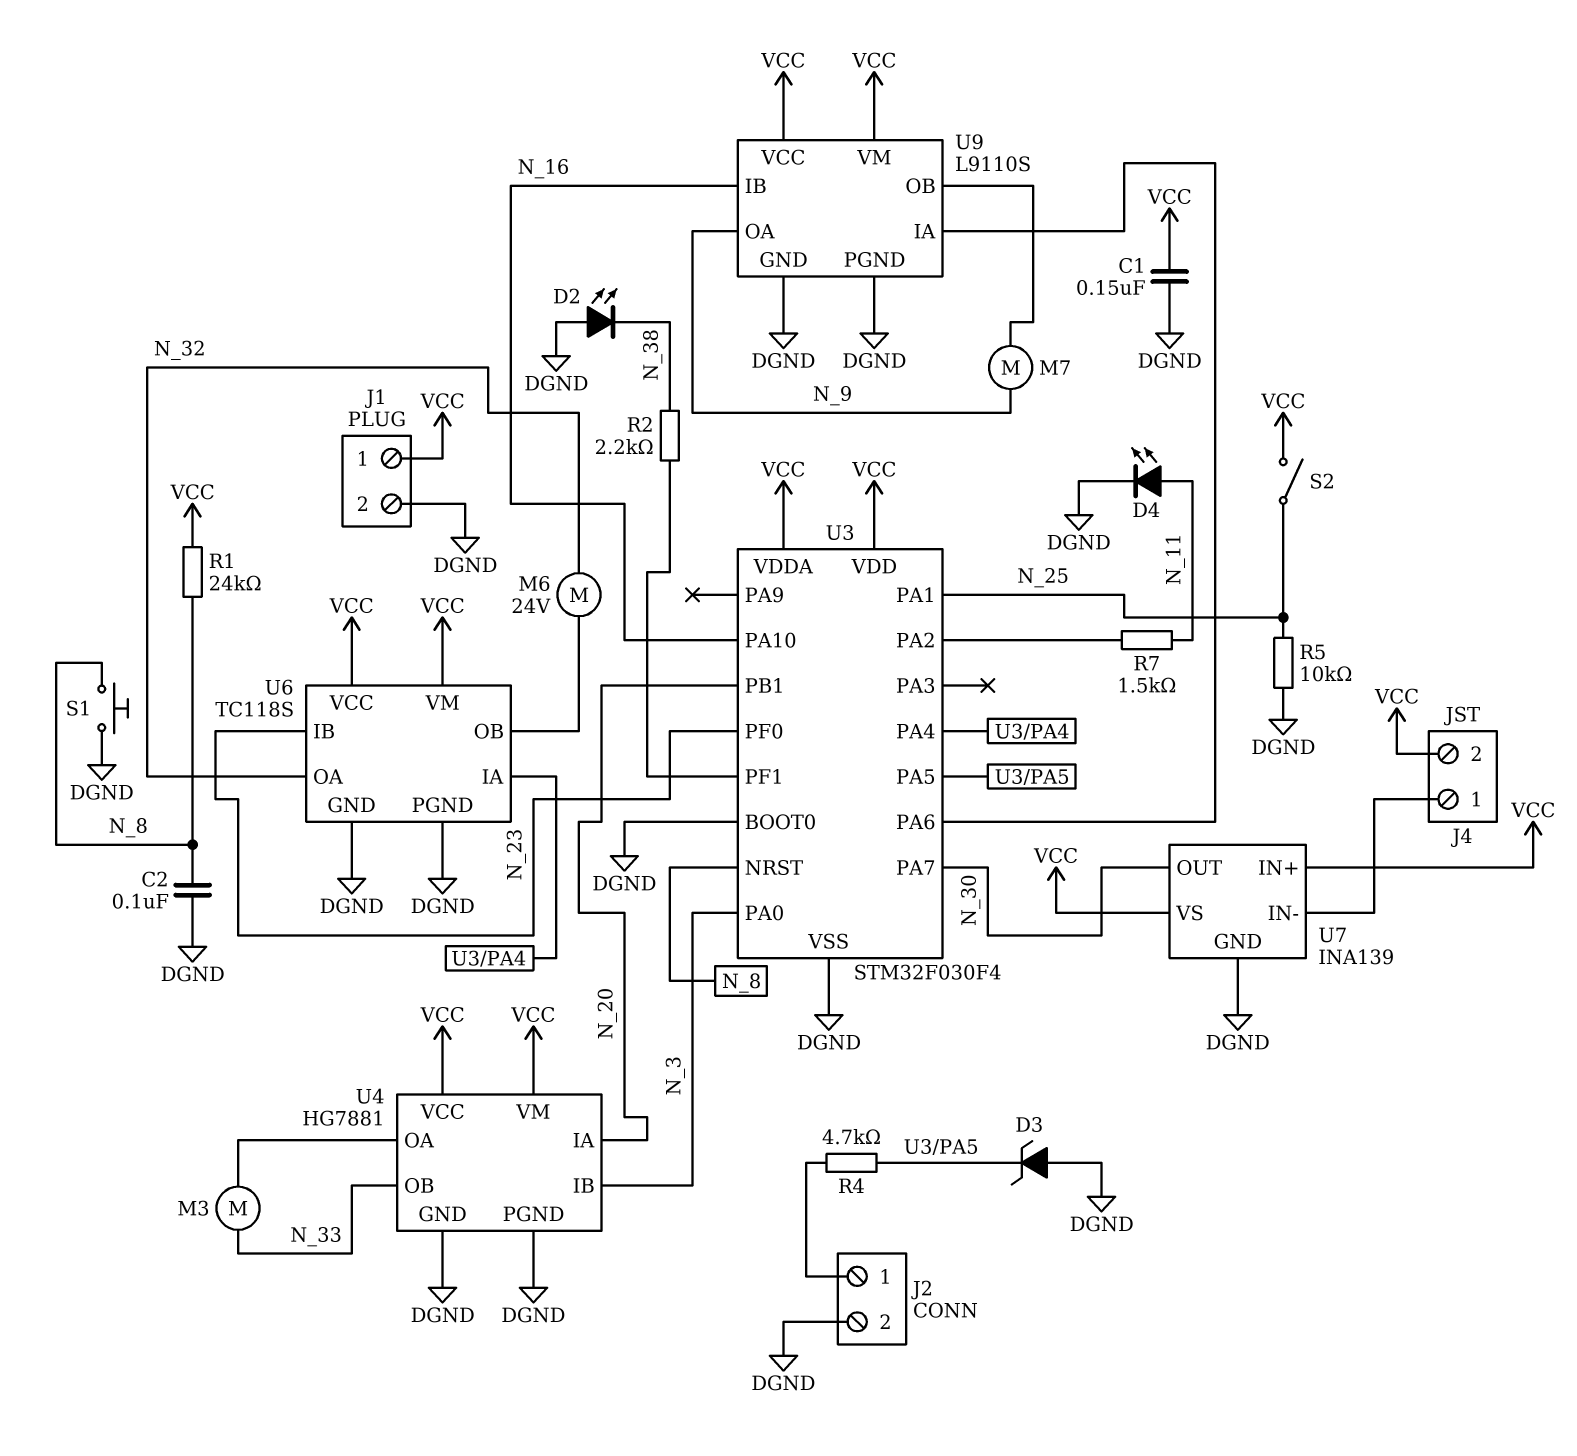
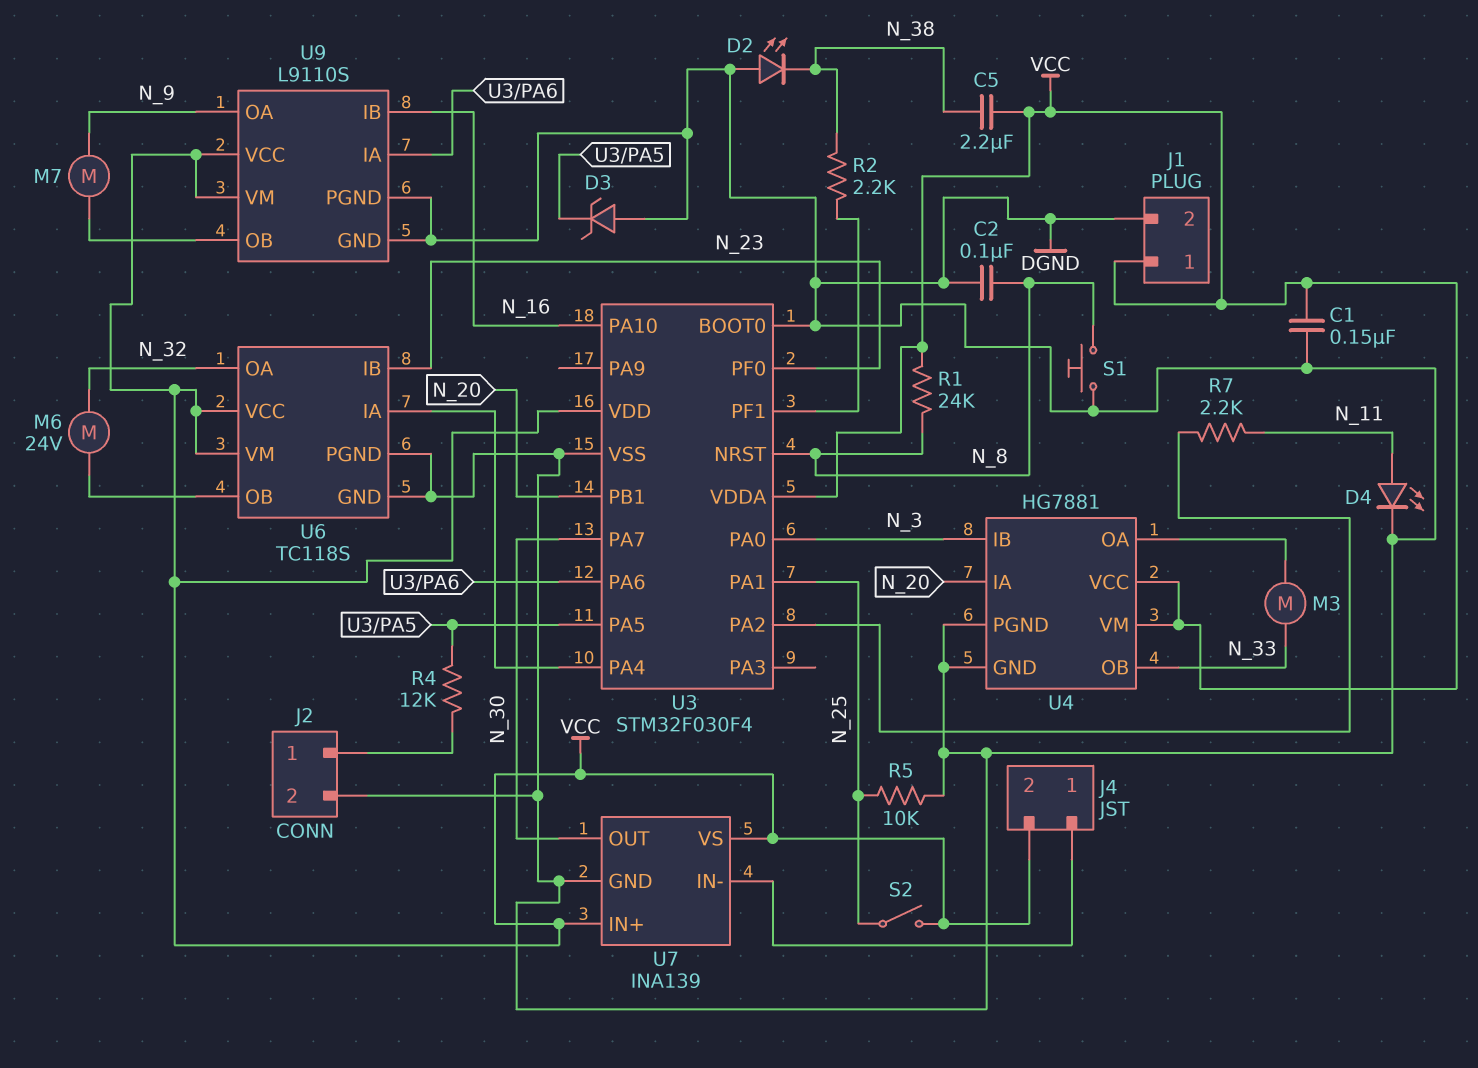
C5: none -> 2.2uF (N_38, VCC)
R4: 4.7k (J2/1, U3/PA5) -> 12k (J2/1, U3/PA5)
R7: 1.5k (N_11, U3/PA2) -> 2.2k (N_11, U3/PA2)

